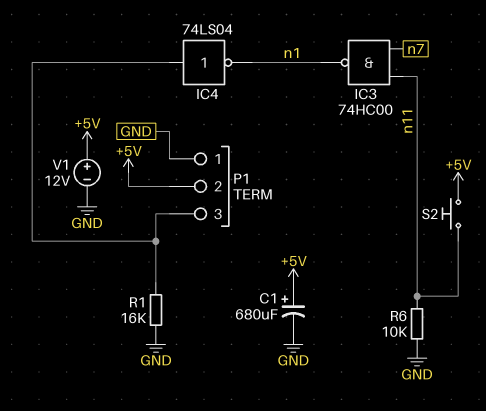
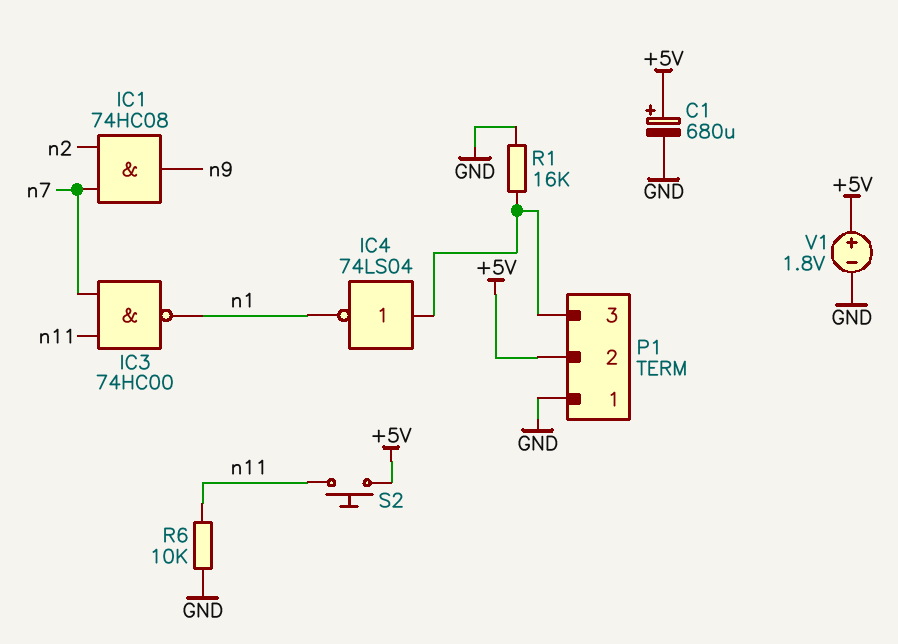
IC1: none -> AND 74HC08 (in n2, in n7, out n9)
V1: 12V (plus +5V, minus GND) -> 1.8V (plus +5V, minus GND)

